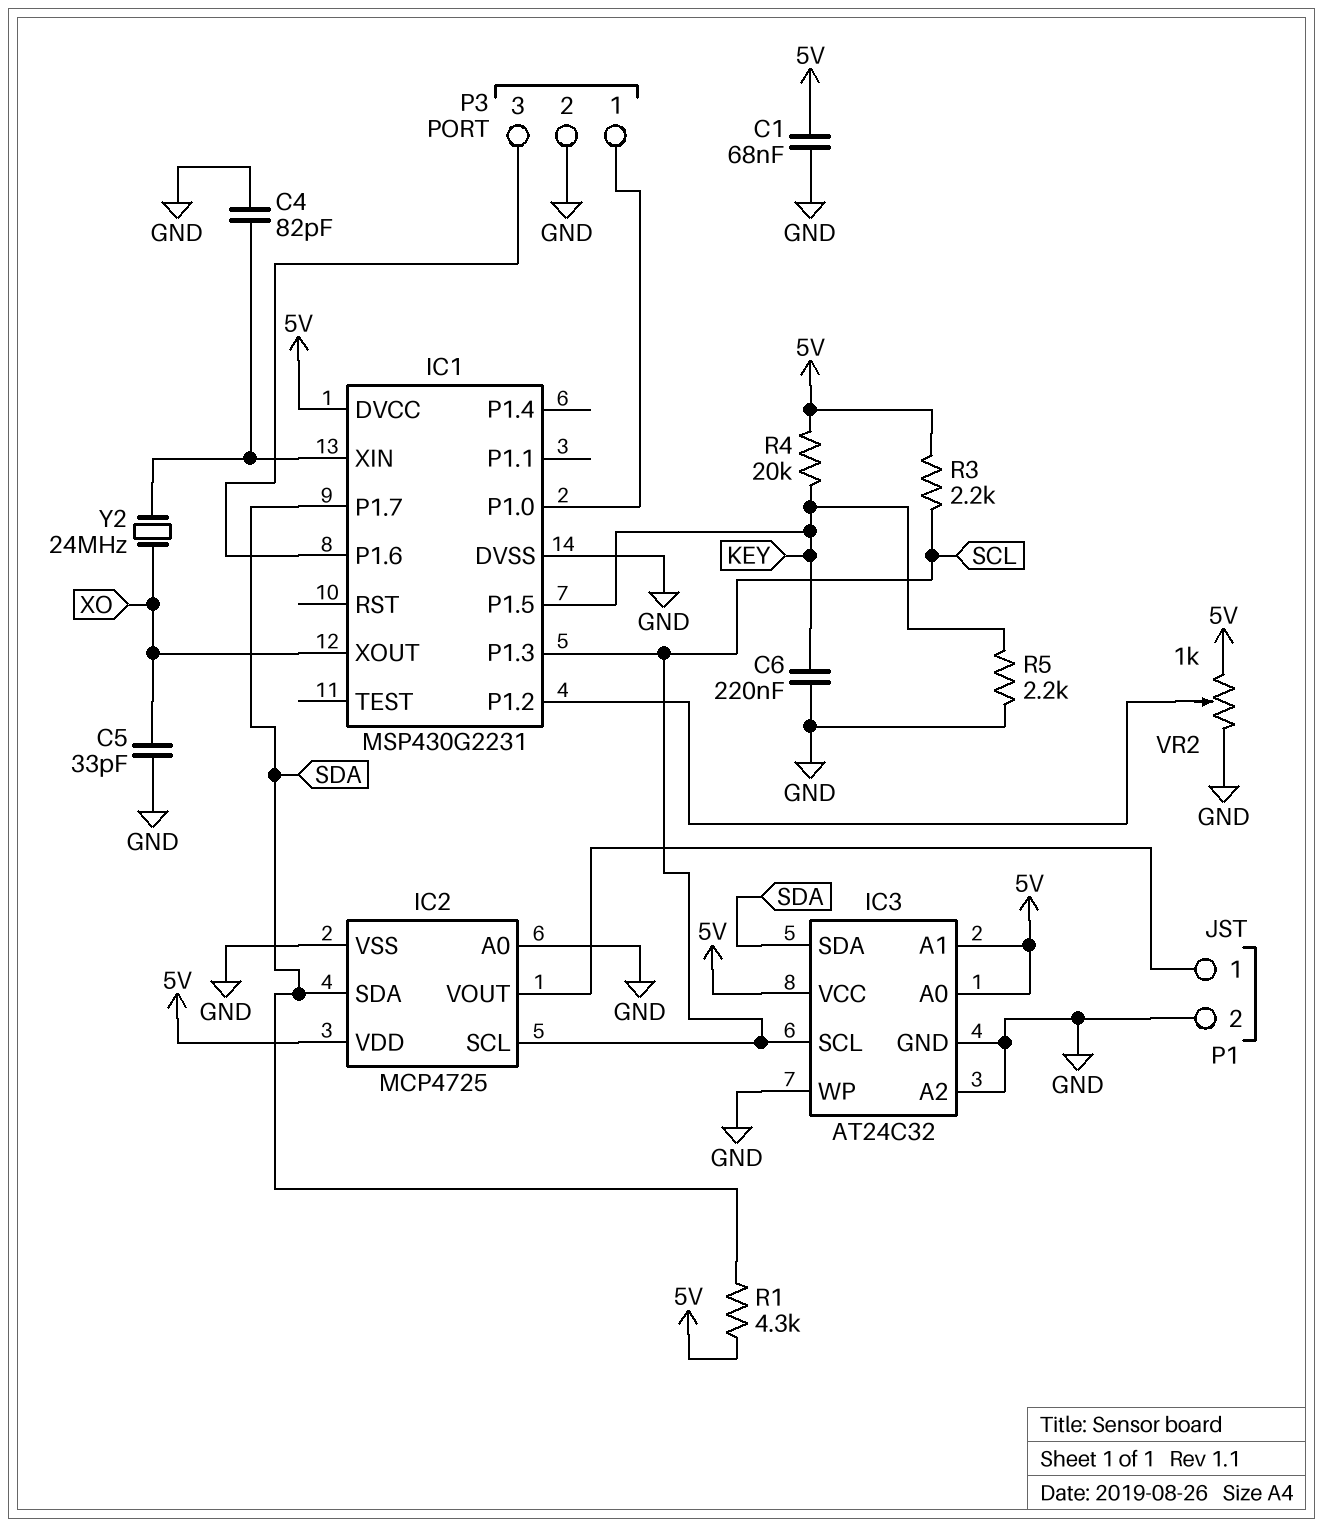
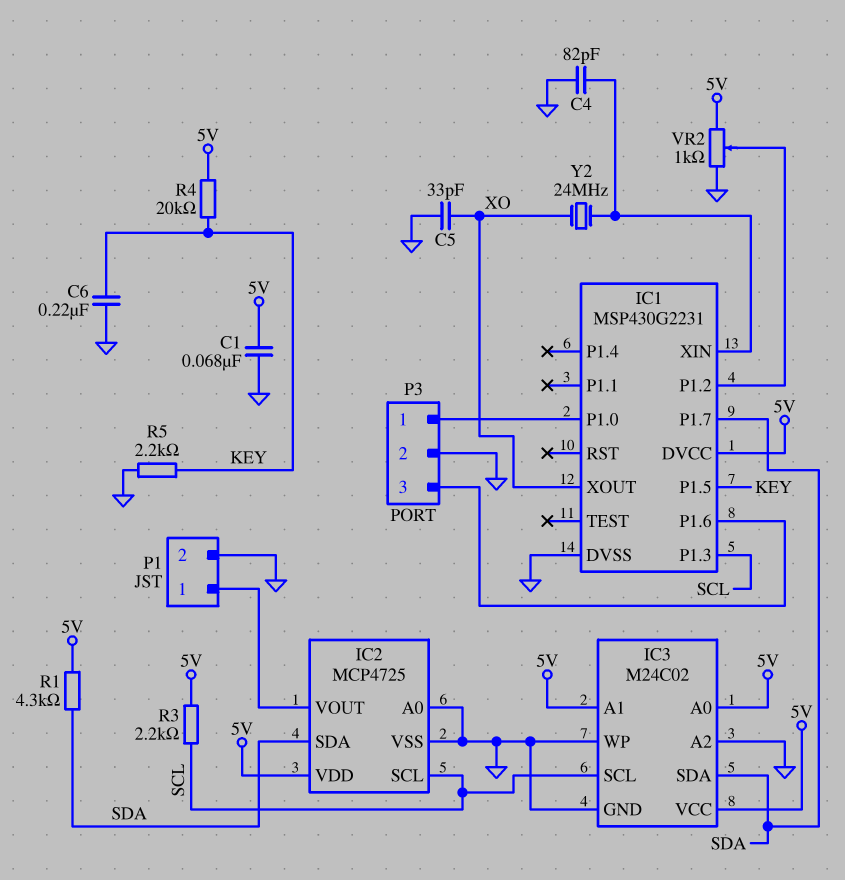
IC3: AT24C32 -> M24C02

